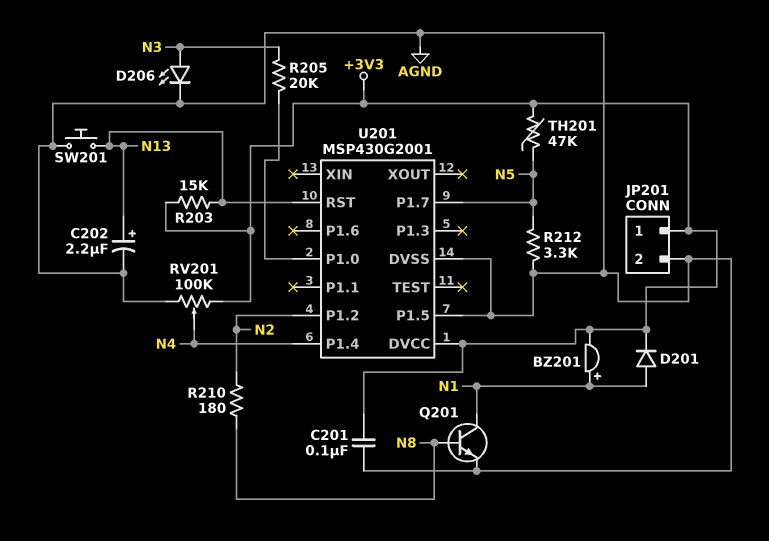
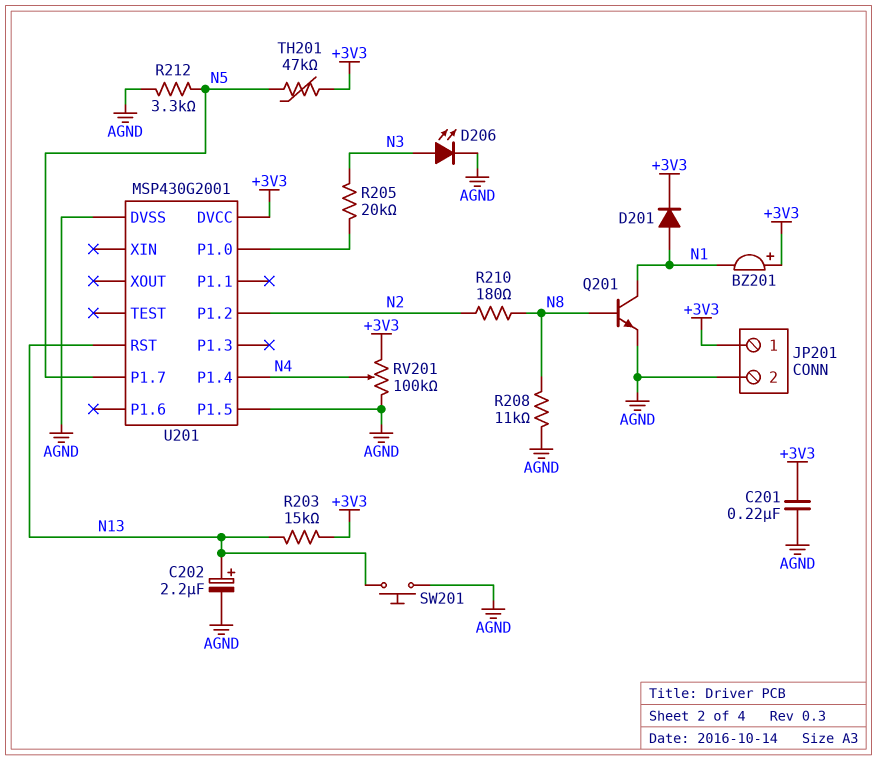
BZ201: buzzer (plus N1, minus +3V3) -> buzzer (plus +3V3, minus N1)
C201: 100nF (+3V3, AGND) -> 220nF (+3V3, AGND)
R208: none -> 11k (AGND, N8)

